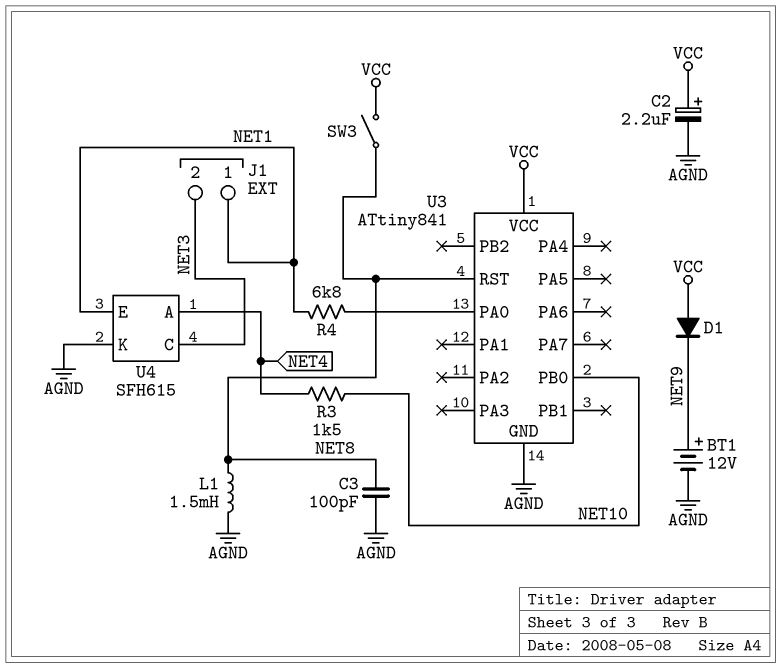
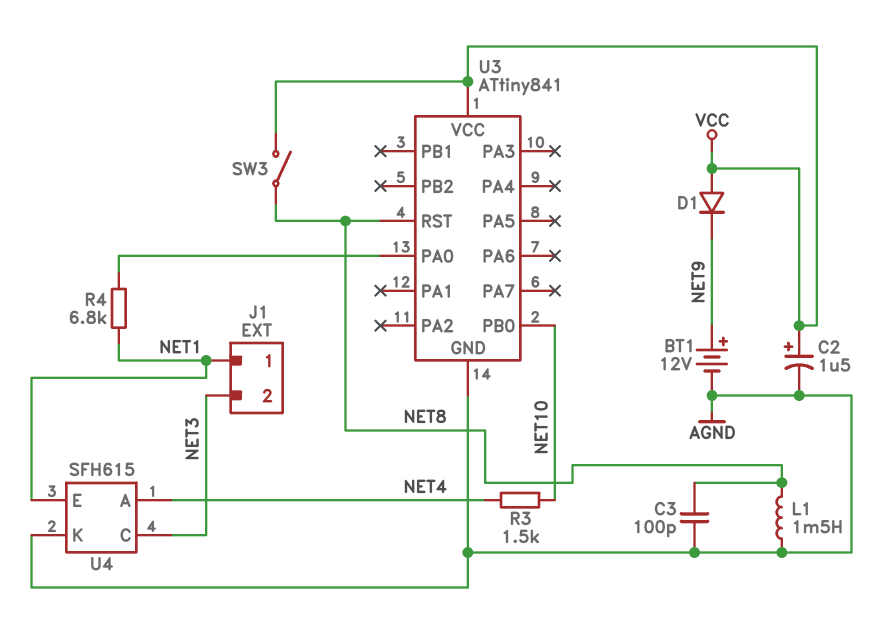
C2: 2.2uF (plus VCC, minus AGND) -> 1.5uF (plus VCC, minus AGND)

